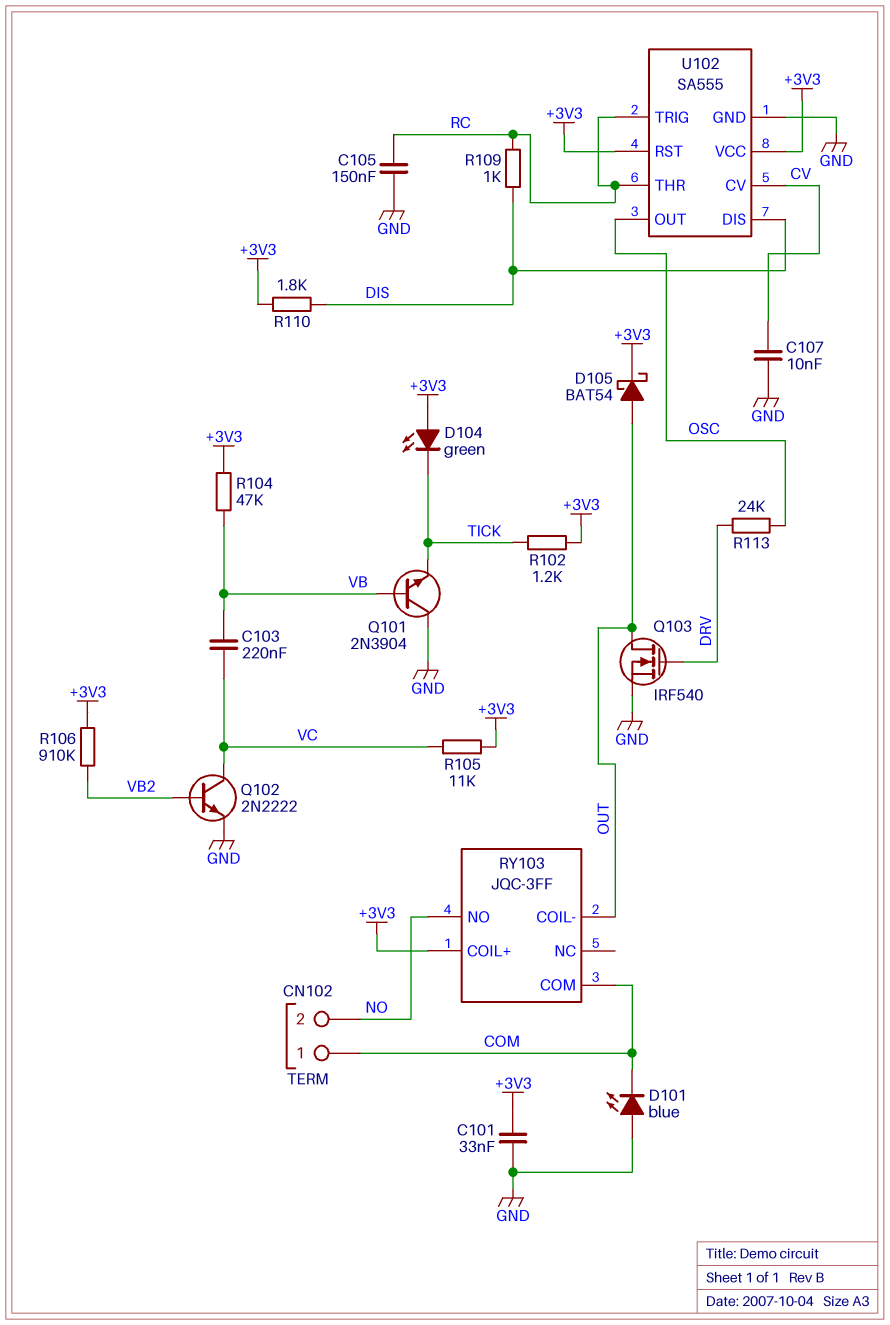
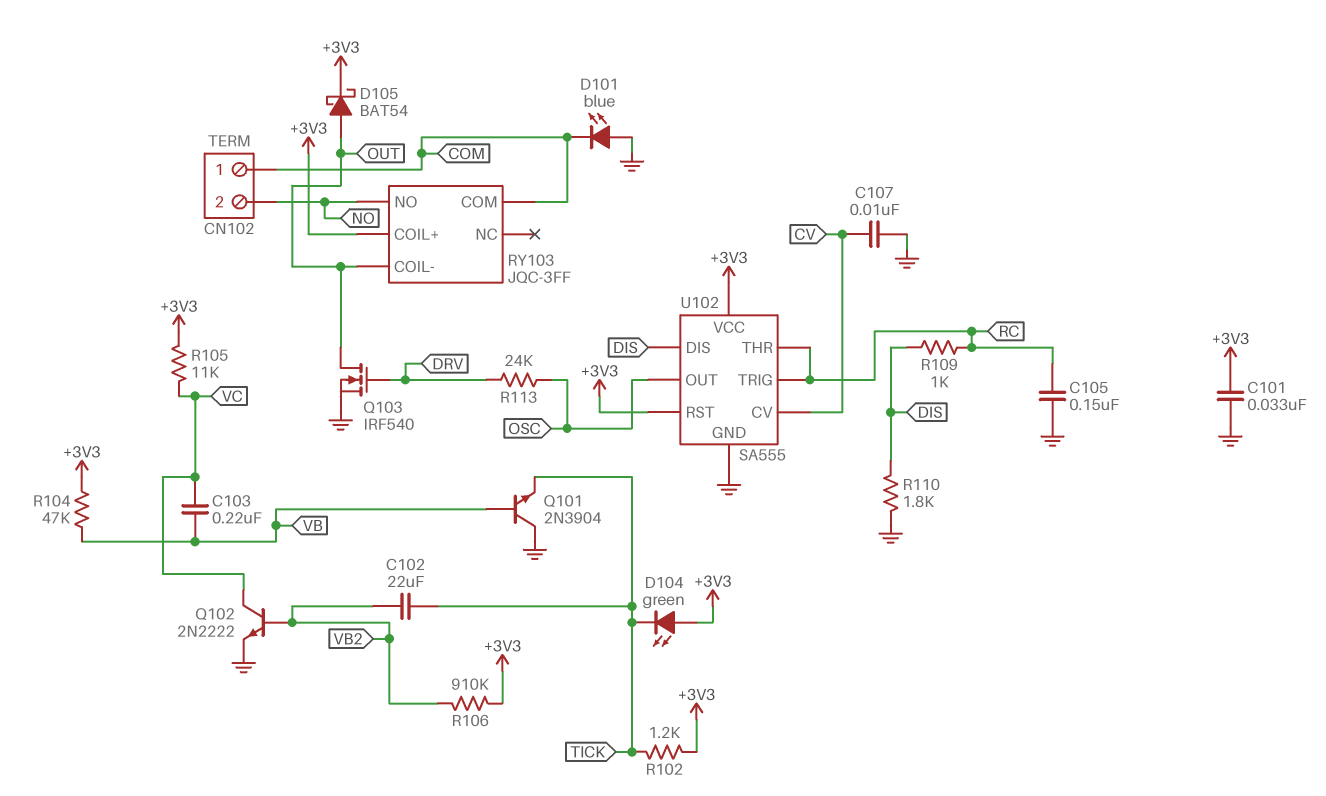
C102: none -> 22uF (TICK, VB2)
R110: 1.8k (+3V3, DIS) -> 1.8k (DIS, GND)

